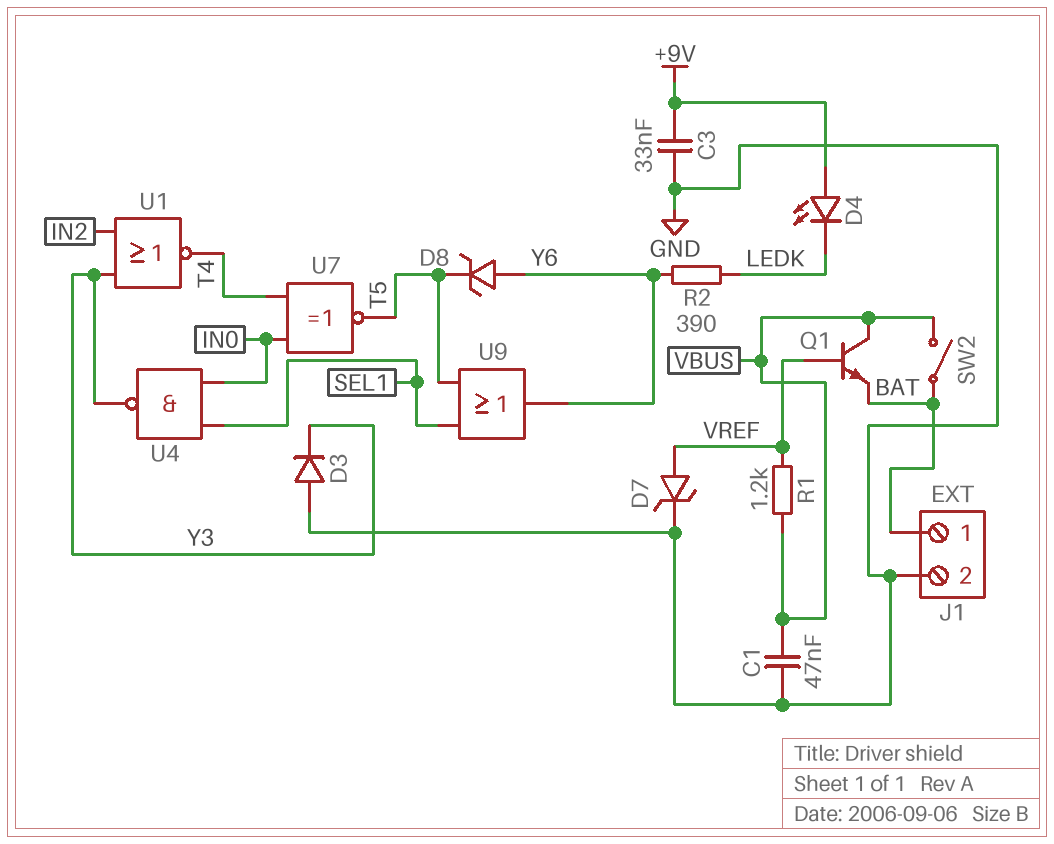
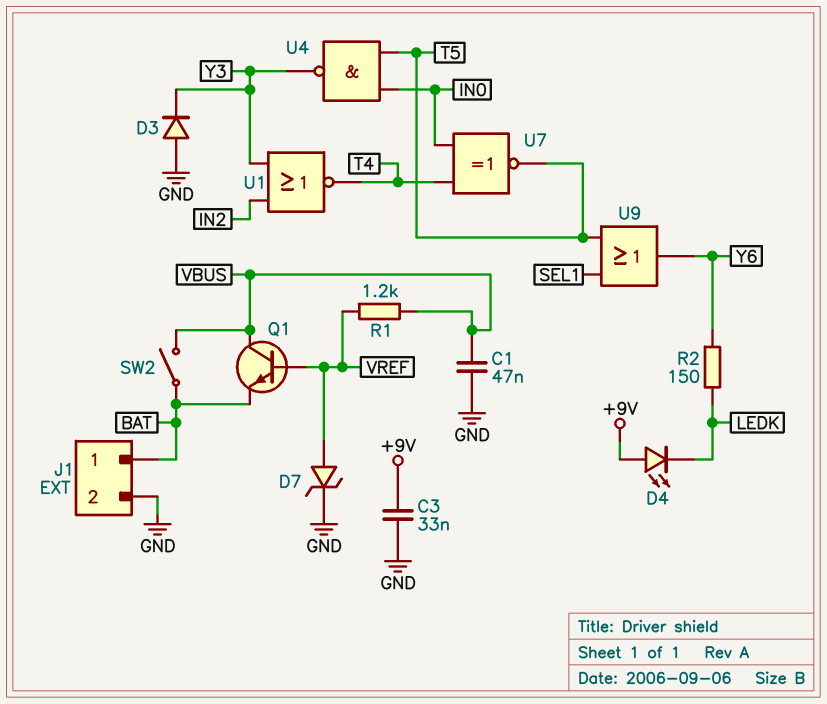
D8: zener (A Y6, K T5) -> none
R2: 390 (LEDK, Y6) -> 150 (LEDK, Y6)
U4: NAND (in IN0, in SEL1, out Y3) -> NAND (in IN0, in T5, out Y3)

